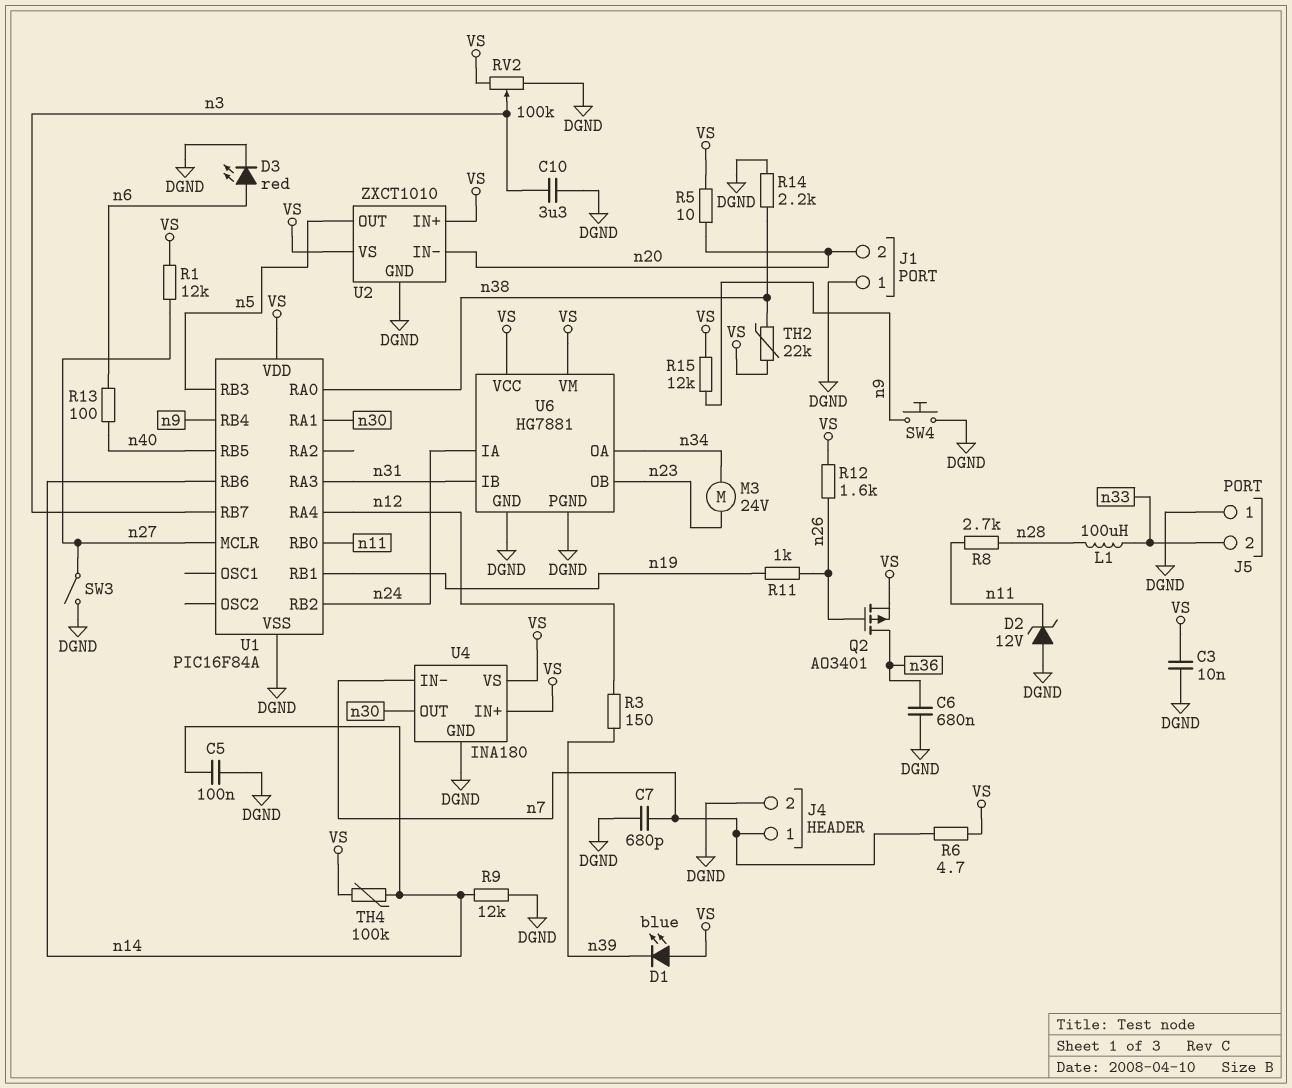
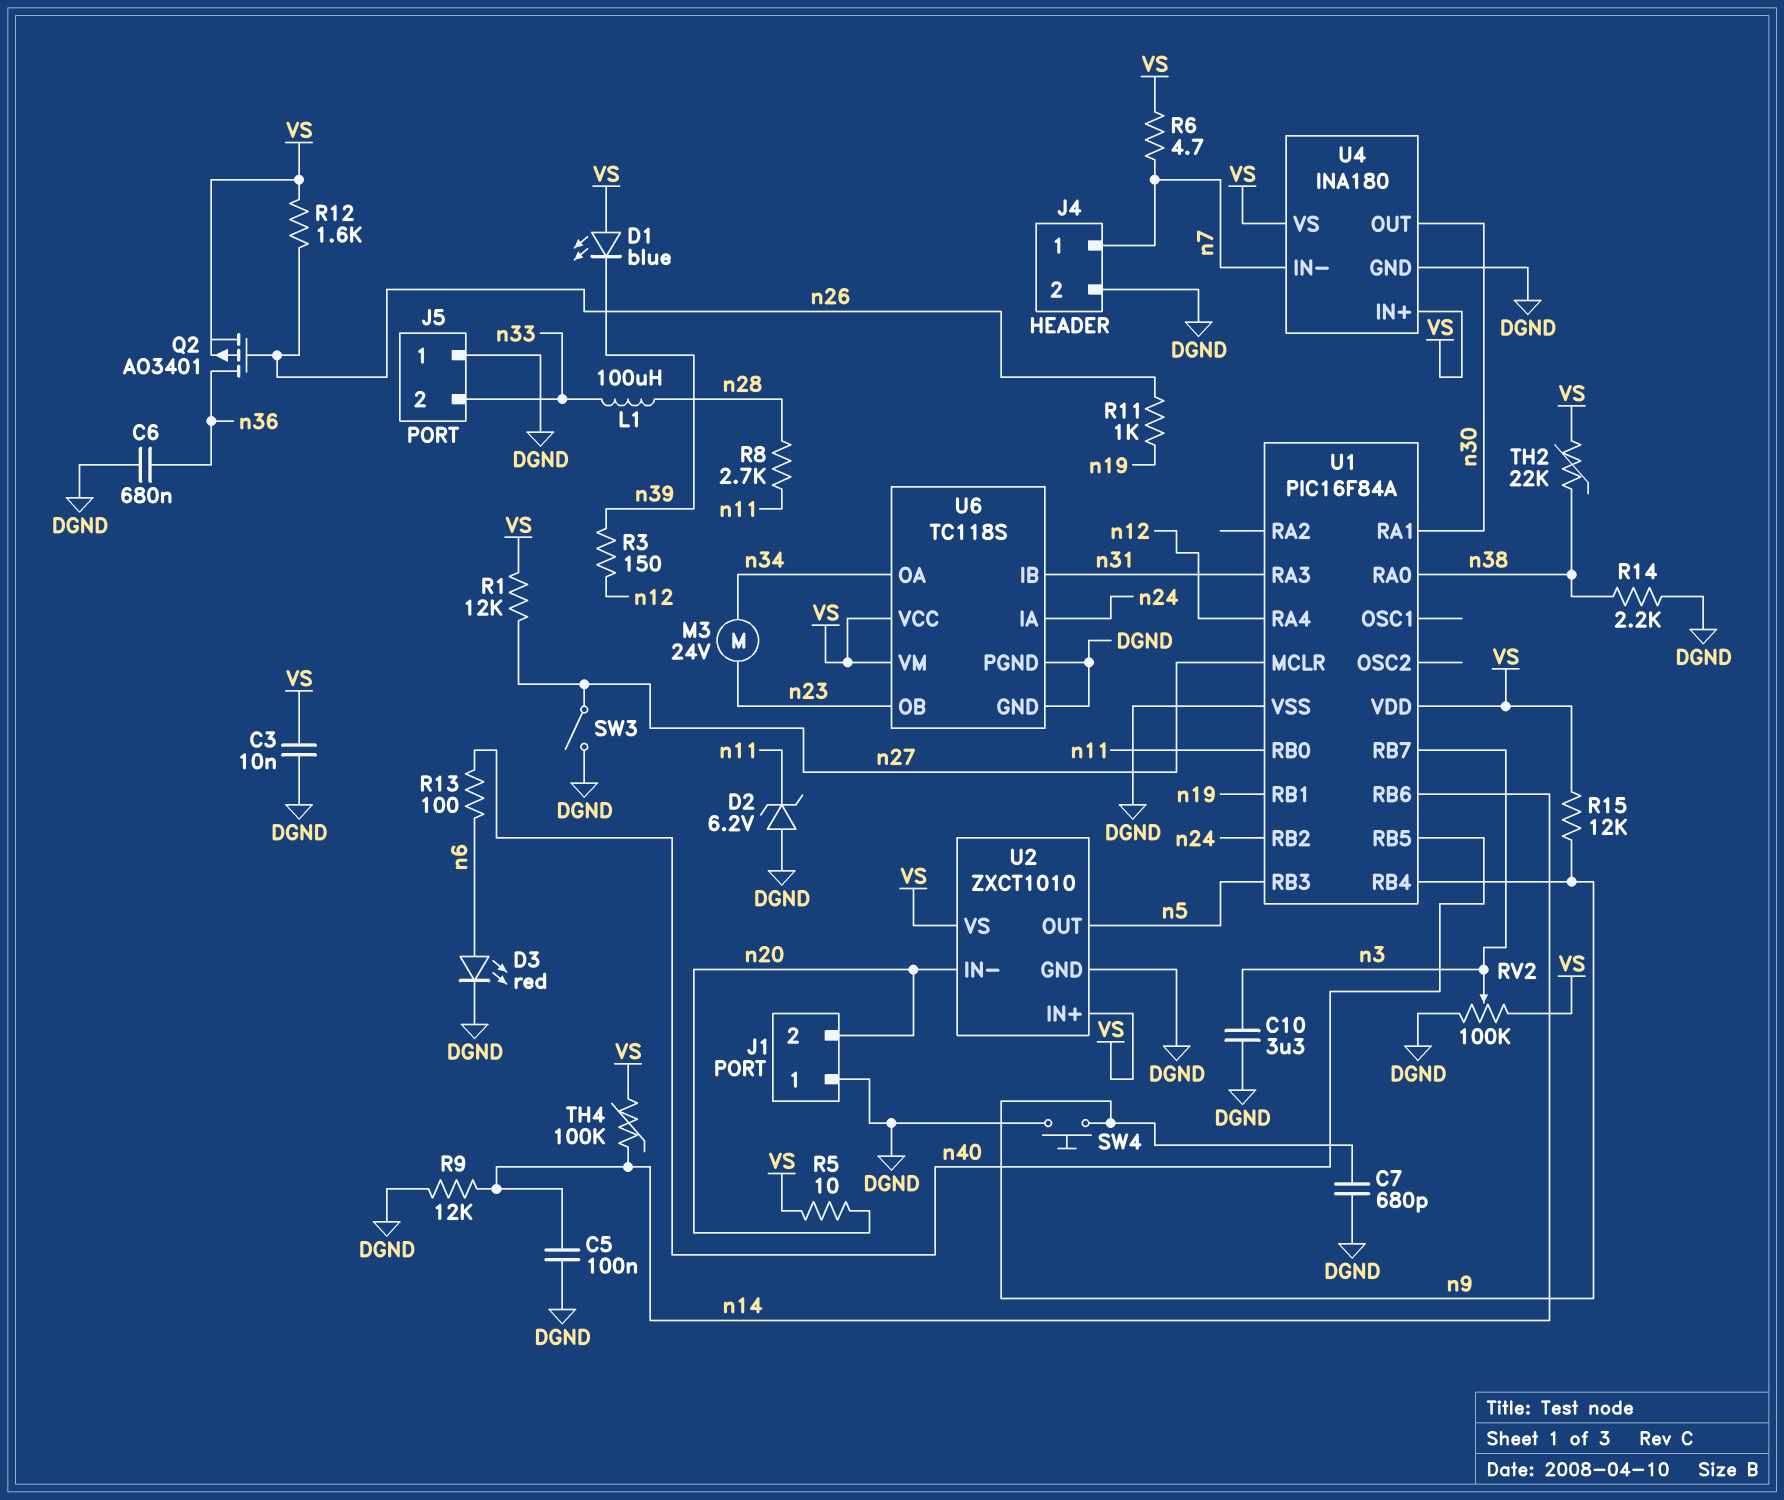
C7: 680pF (DGND, n7) -> 680pF (DGND, n9)
D2: zener 12V (A DGND, K n11) -> zener 6.2V (A DGND, K n11)
U6: HG7881 -> TC118S

